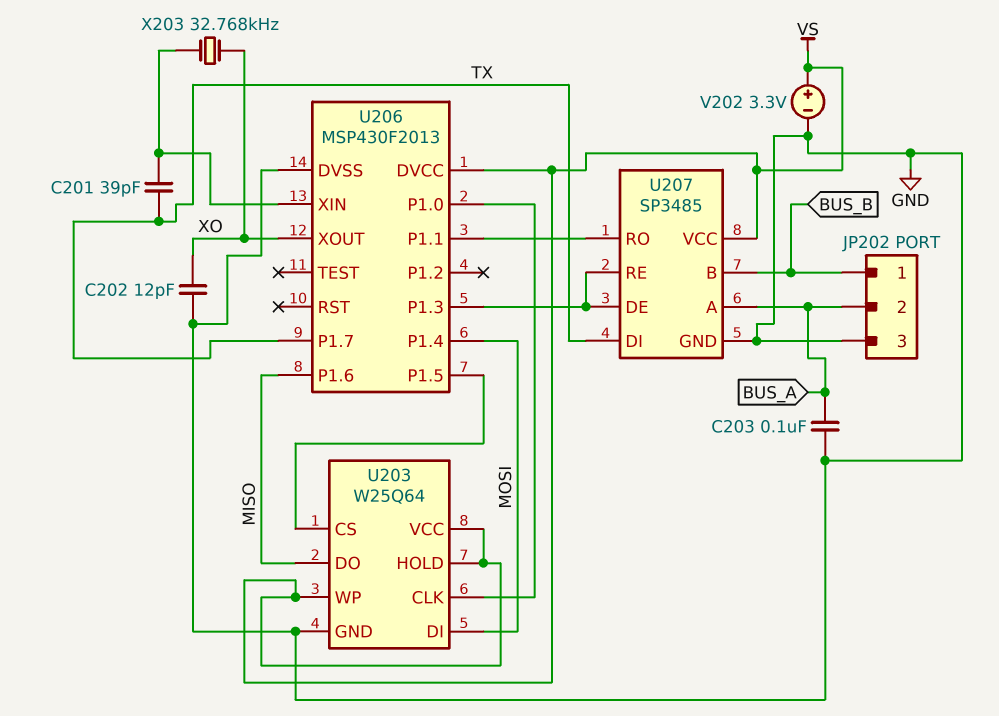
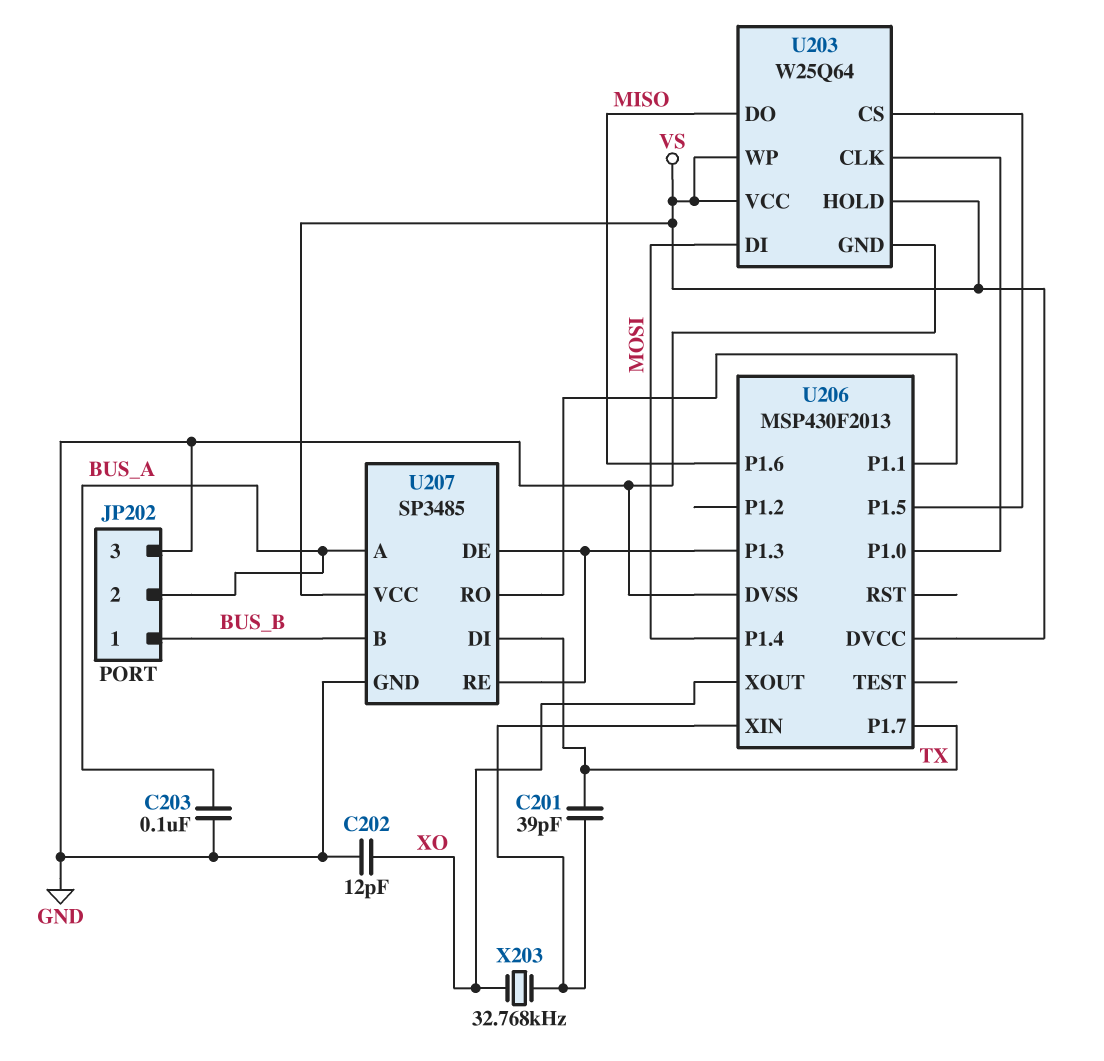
V202: 3.3V (plus VS, minus GND) -> none

